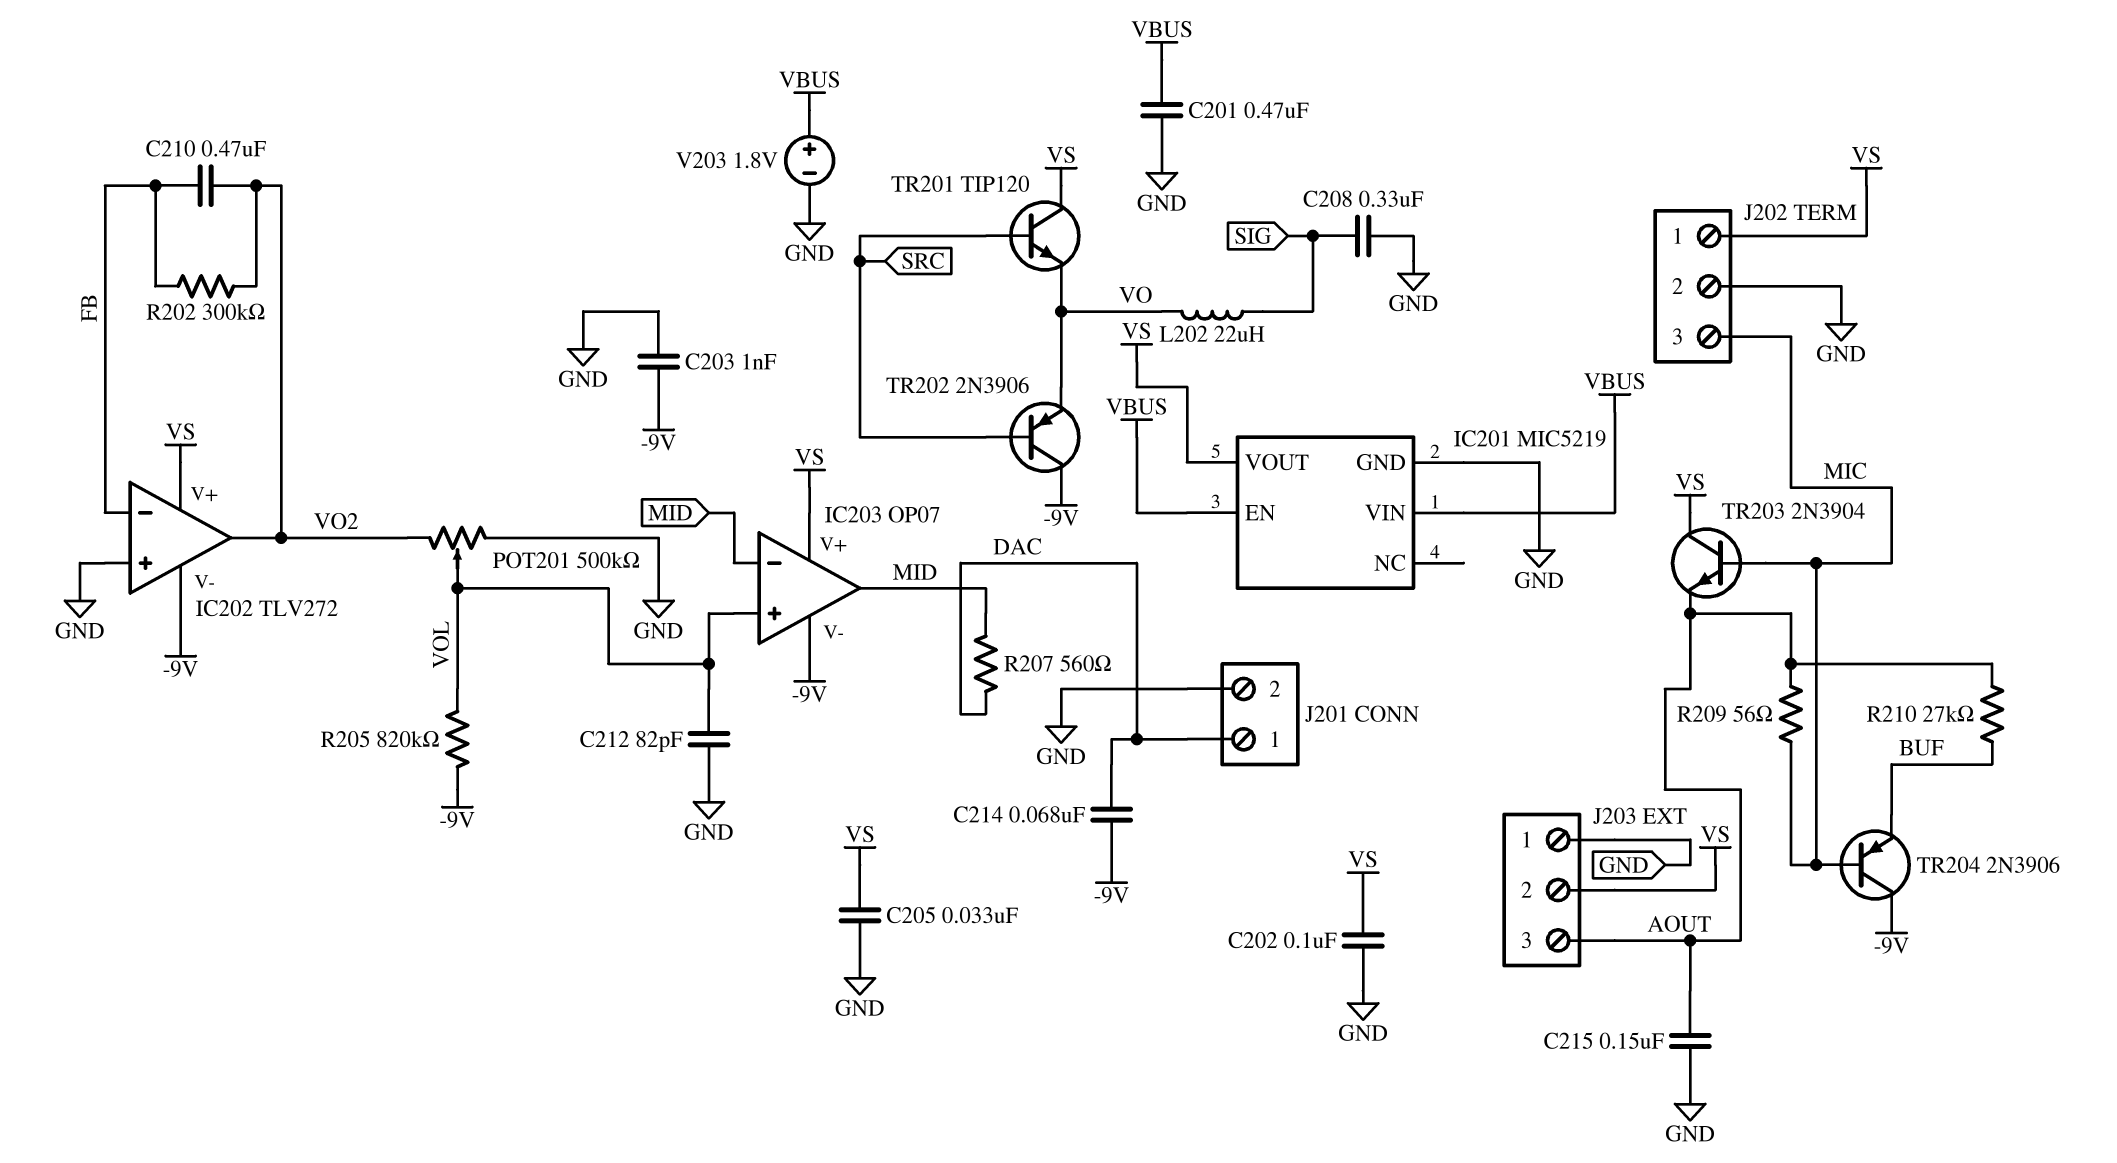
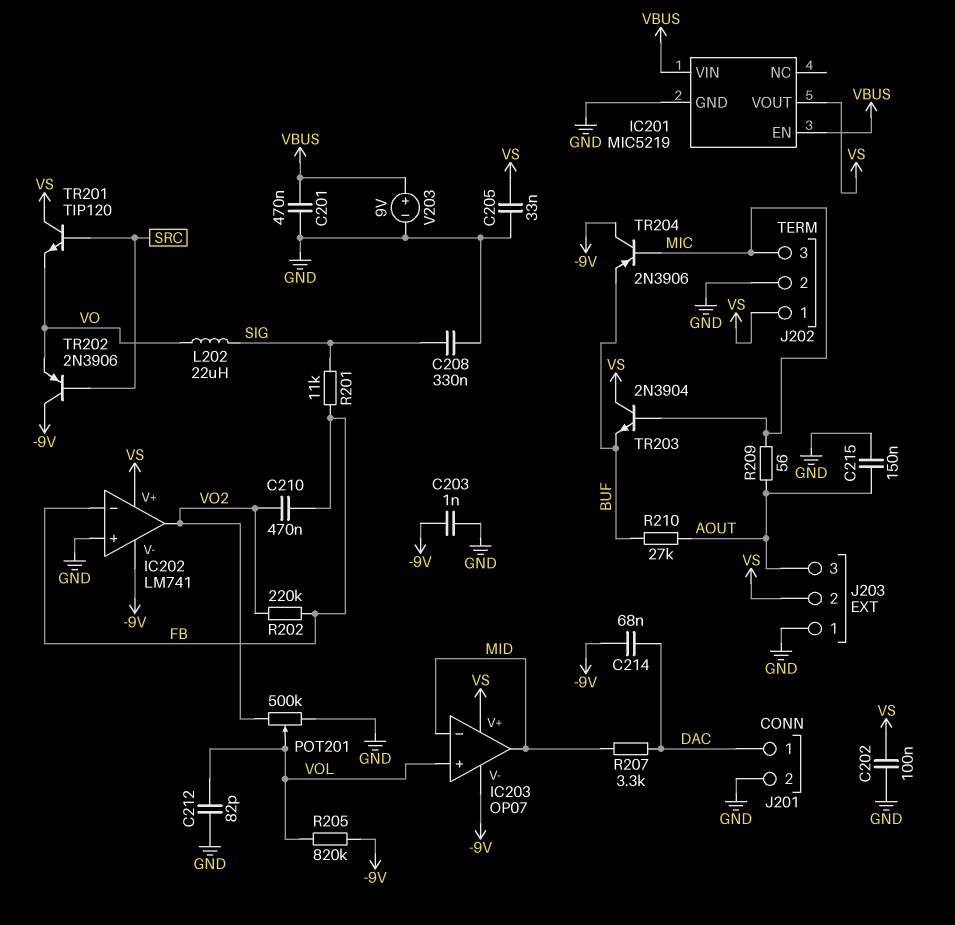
IC202: TLV272 -> LM741
R201: none -> 11k (FB, SIG)
R202: 300k (FB, VO2) -> 220k (FB, VO2)
R207: 560 (DAC, MID) -> 3.3k (DAC, MID)
TR203: NPN 2N3904 (B MIC, C VS, E AOUT) -> NPN 2N3904 (B MIC, C VS, E BUF)
V203: 1.8V (plus VBUS, minus GND) -> 9V (plus VBUS, minus GND)

